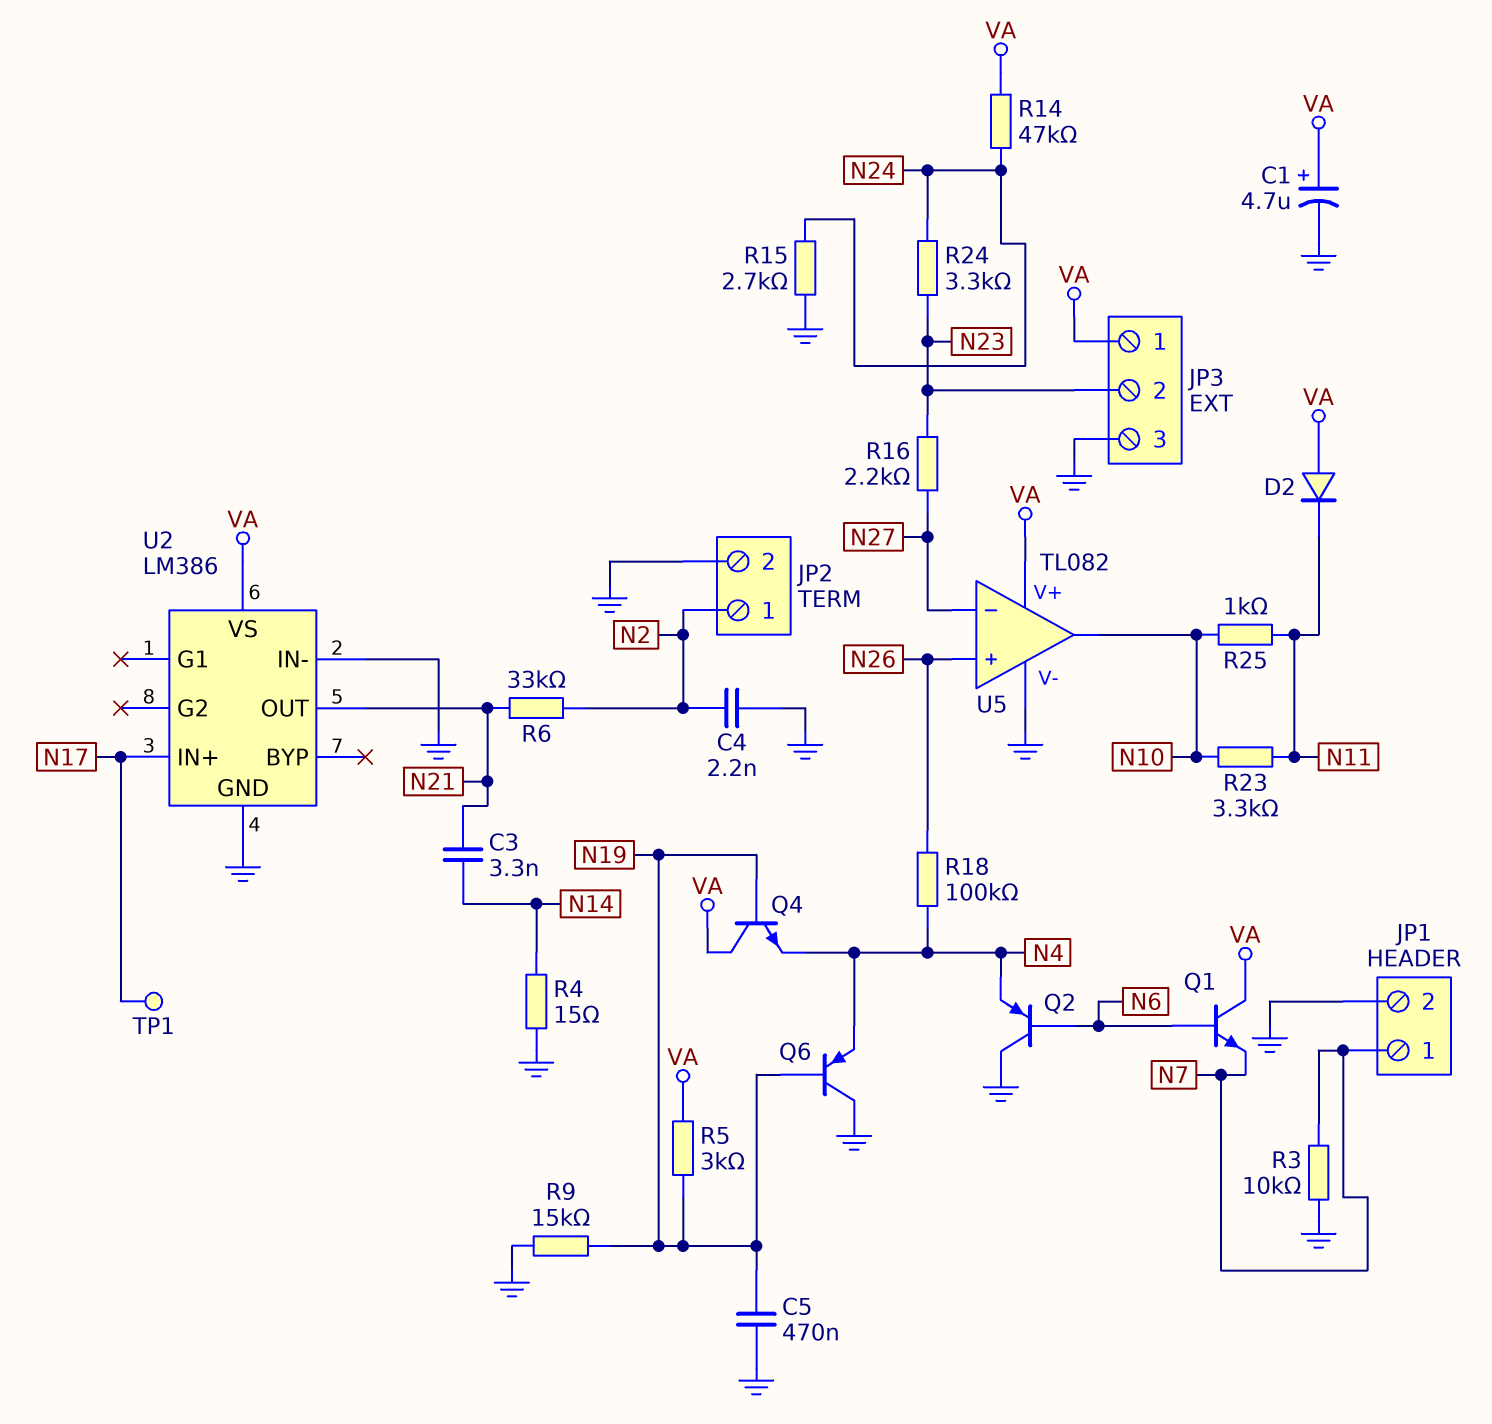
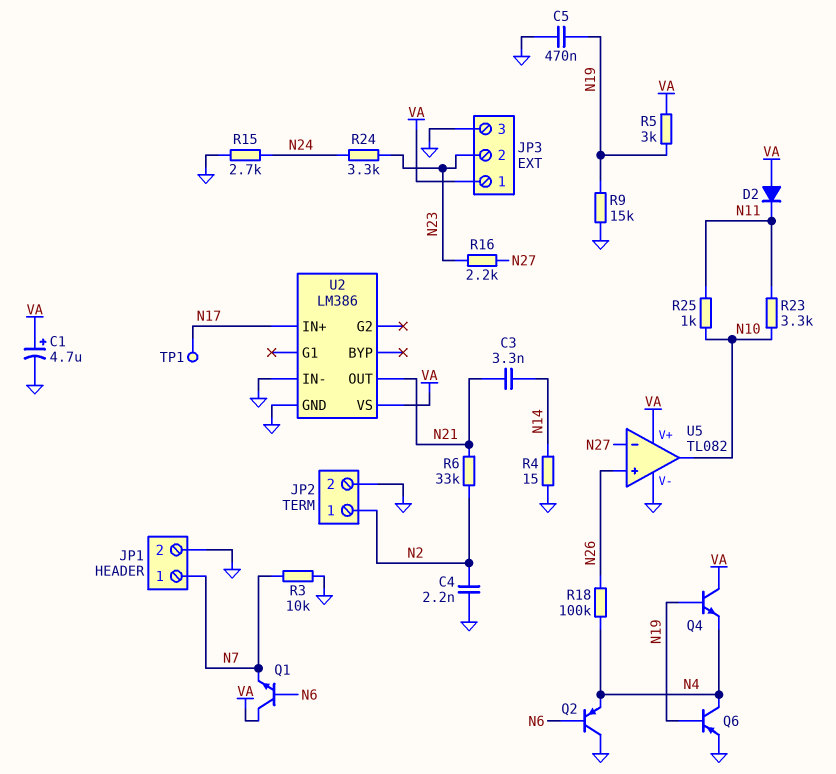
Q6: PNP (B N19, C GND, E N4) -> PNP (B N19, C N4, E GND)
R14: 47k (N24, VA) -> none

